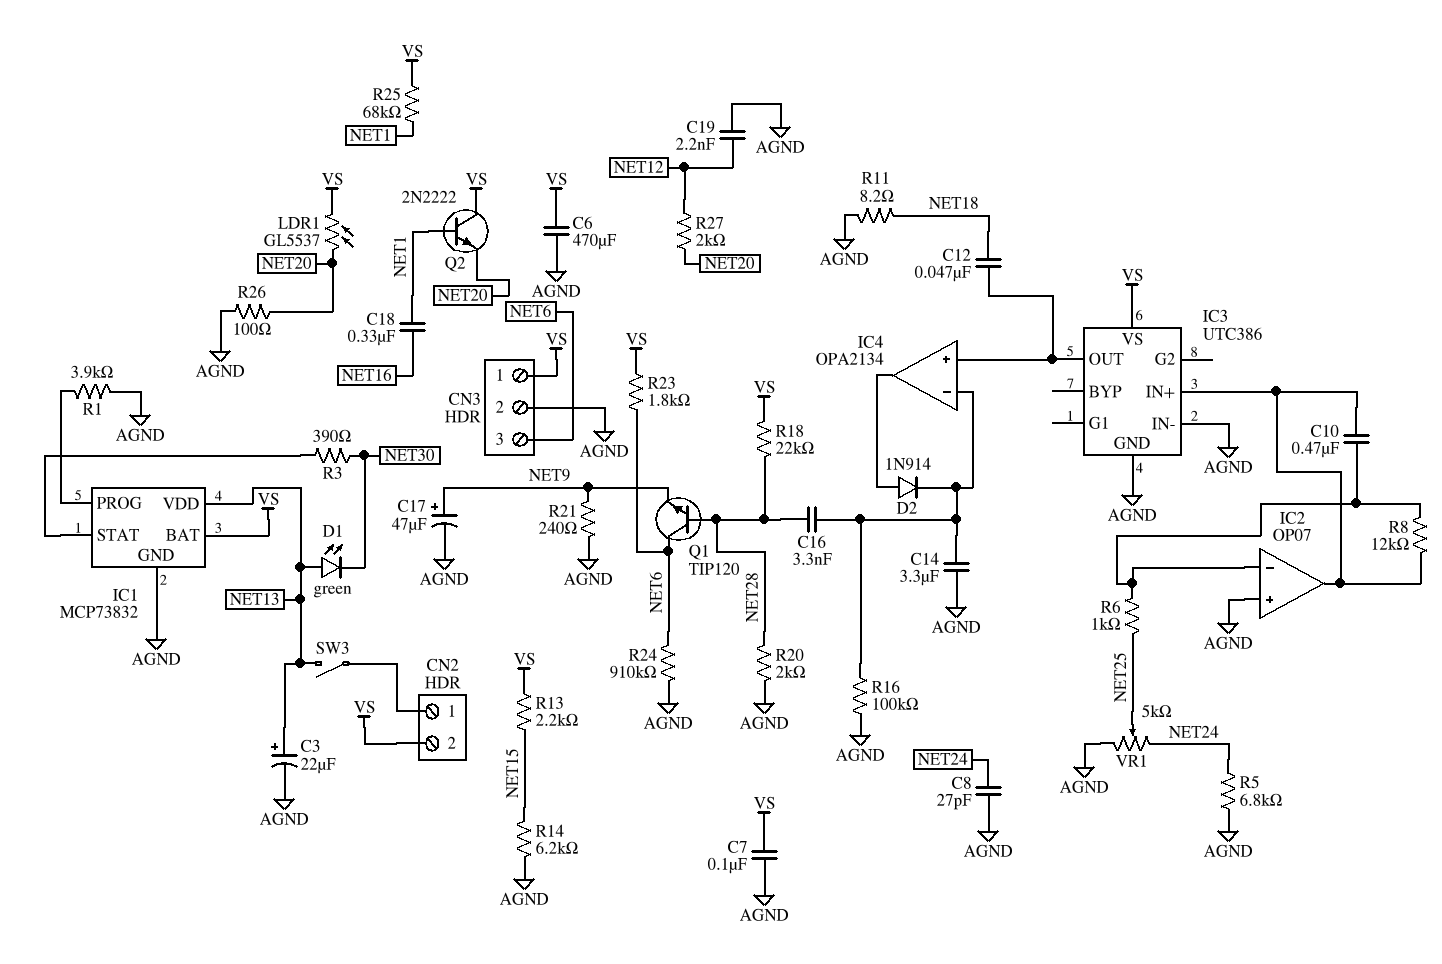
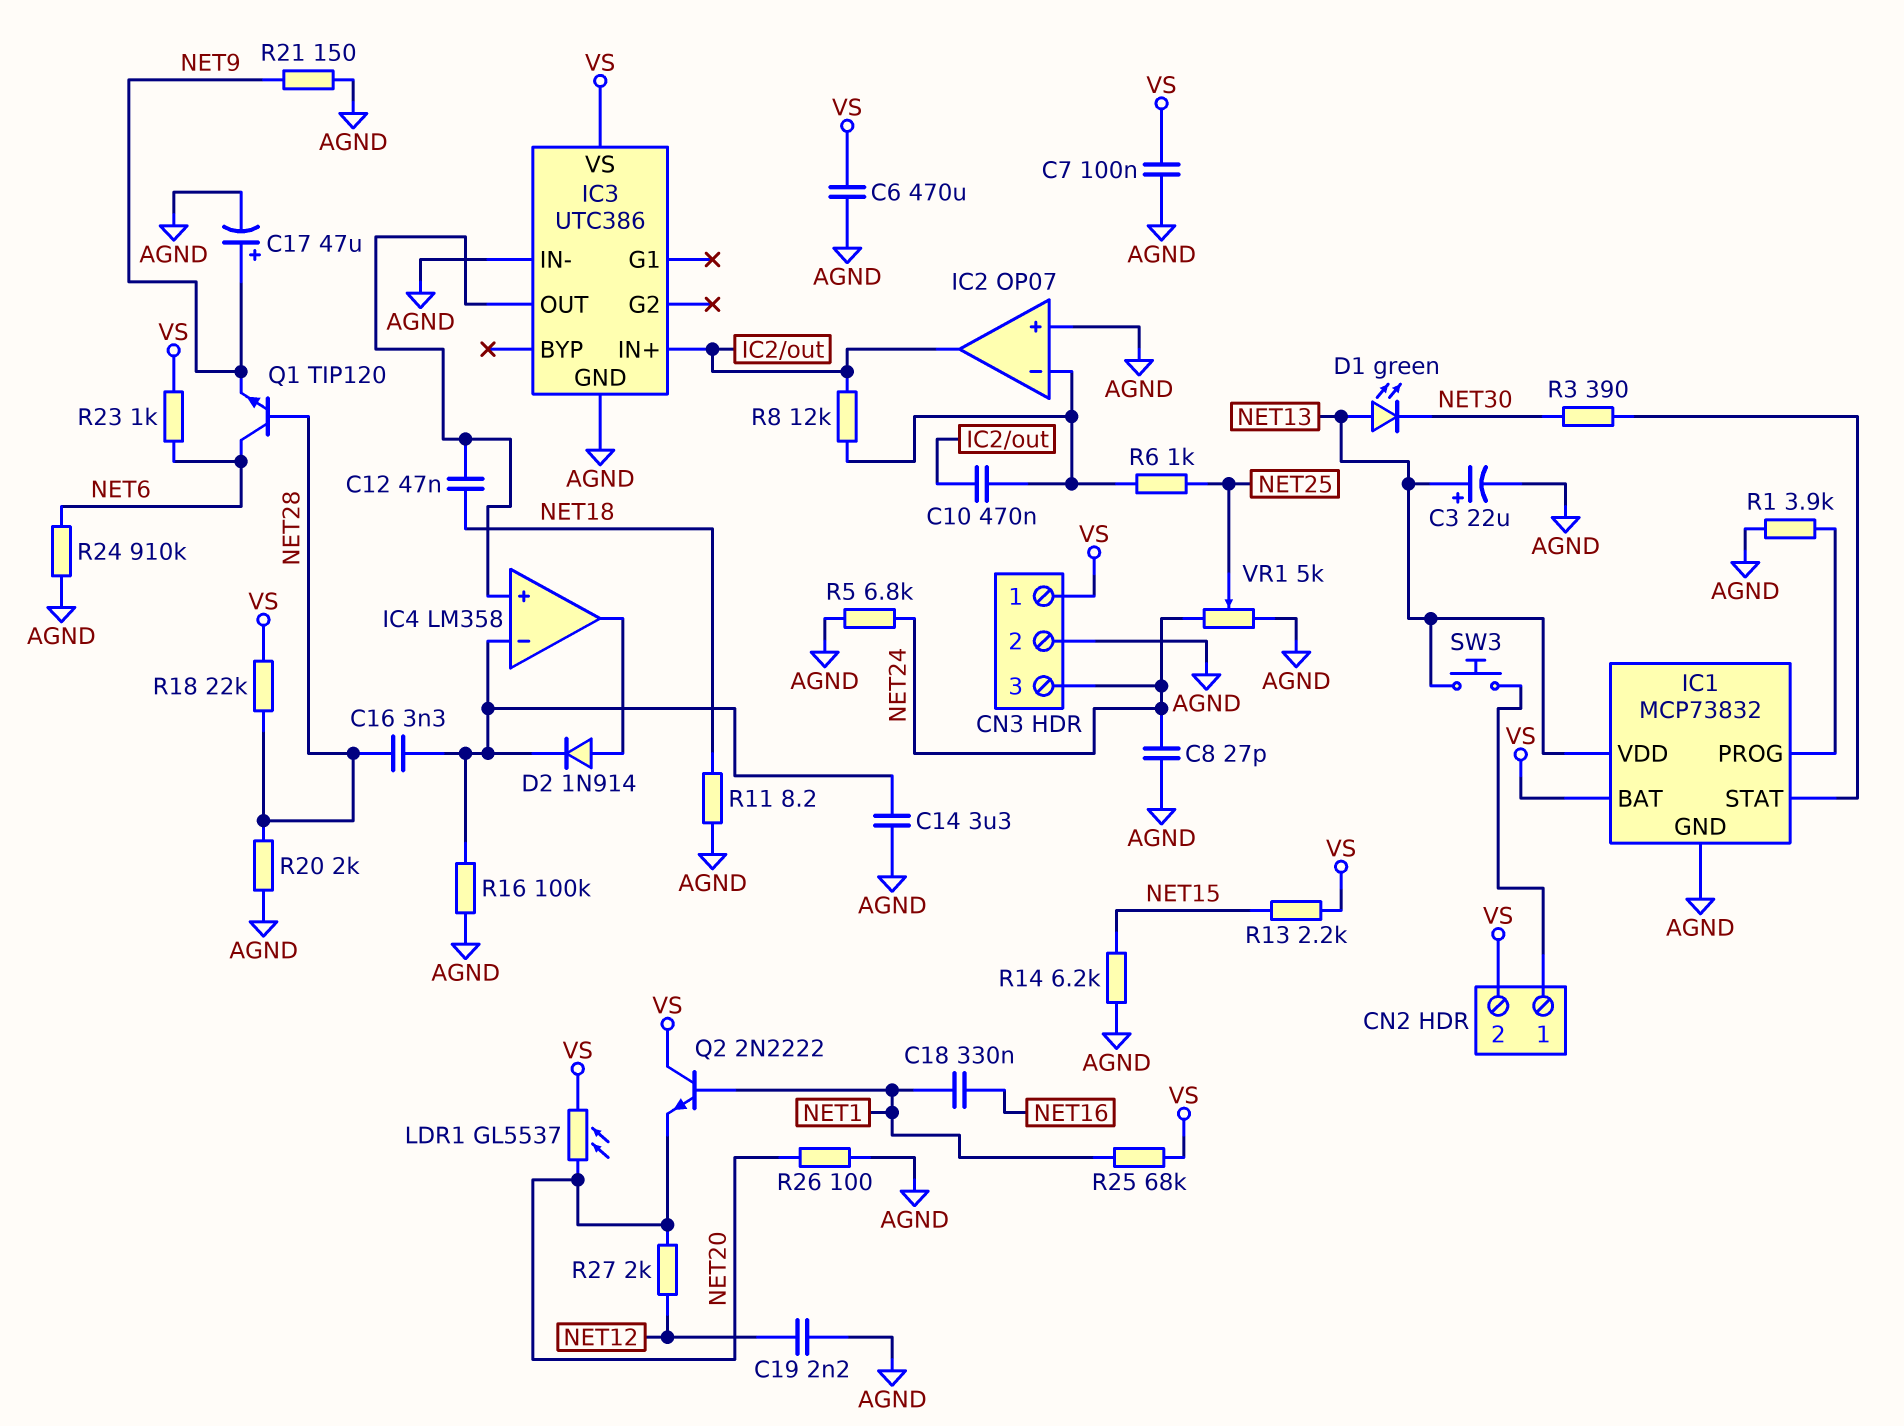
CN3 pin 3: NET6 -> NET24
IC4: OPA2134 -> LM358
R21: 240 (AGND, NET9) -> 150 (AGND, NET9)
R23: 1.8k (NET6, VS) -> 1k (NET6, VS)
SW3: switch (CN2/1, NET13) -> button (CN2/1, NET13)

